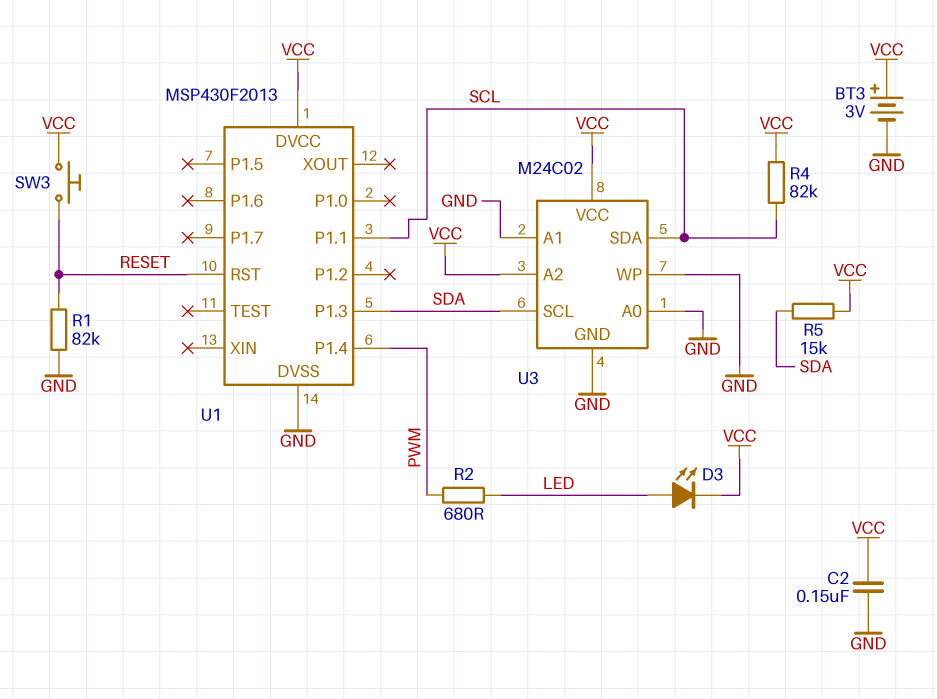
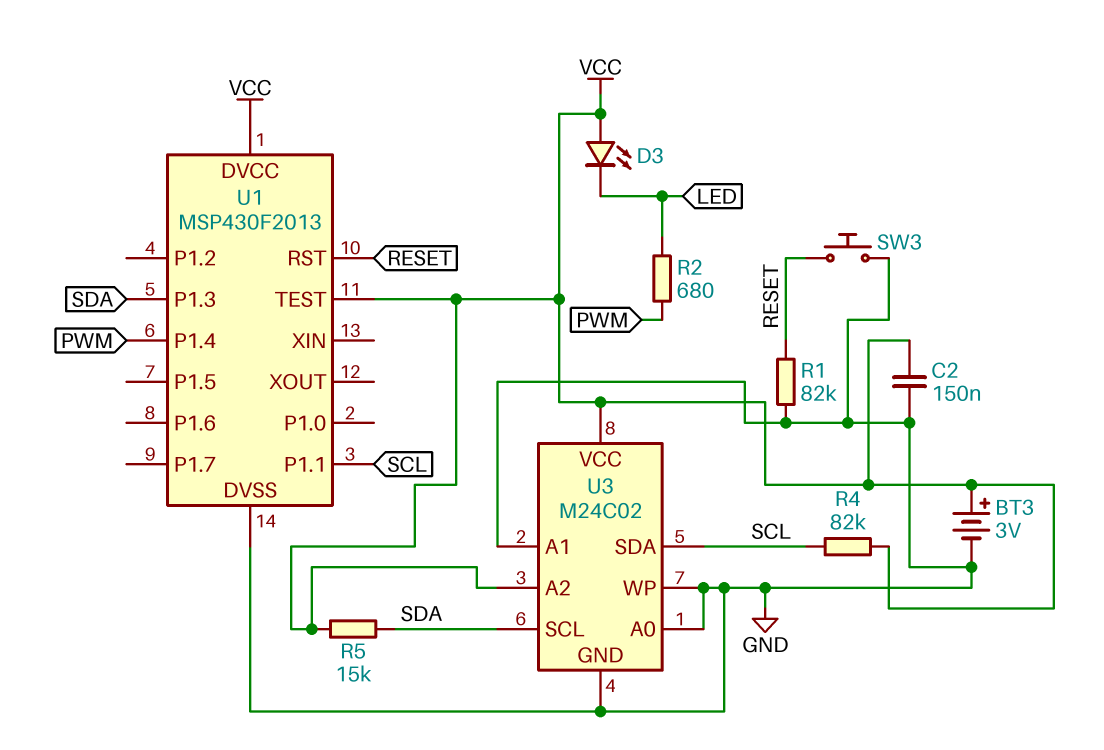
D3: LED (A LED, K VCC) -> LED (A VCC, K LED)
SW3: button (RESET, VCC) -> button (GND, RESET)
U1 pin TEST: none -> VCC

